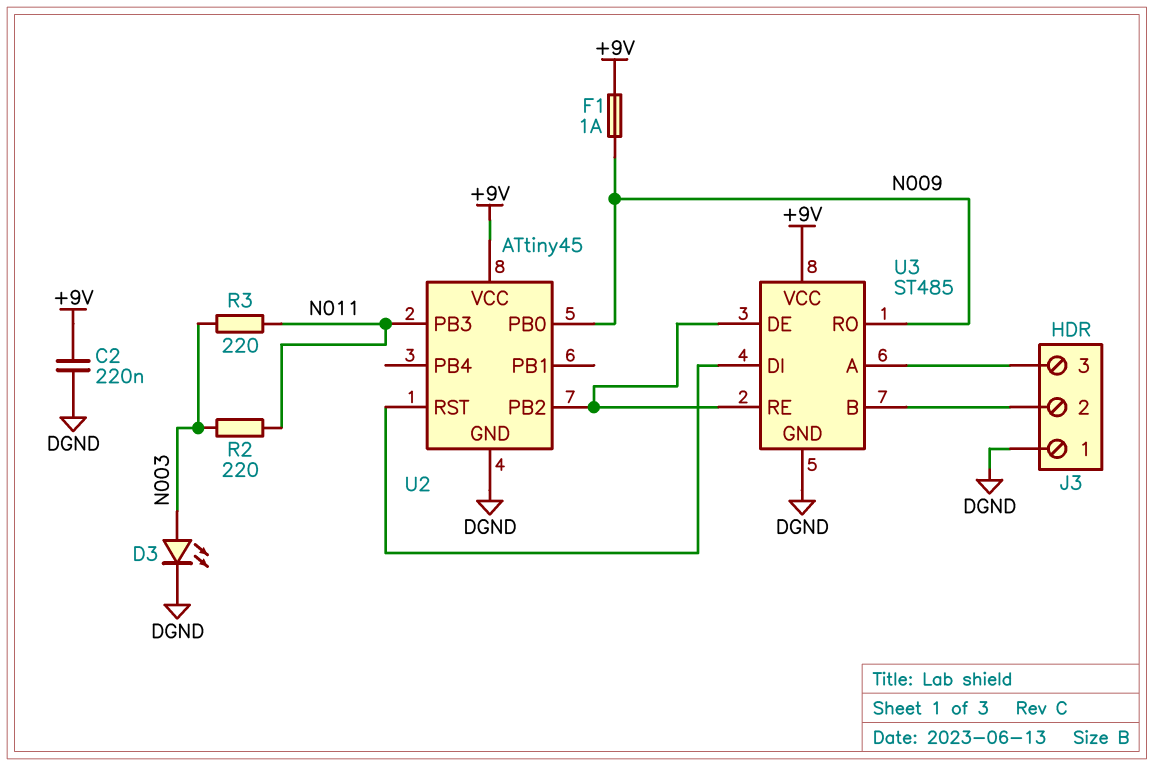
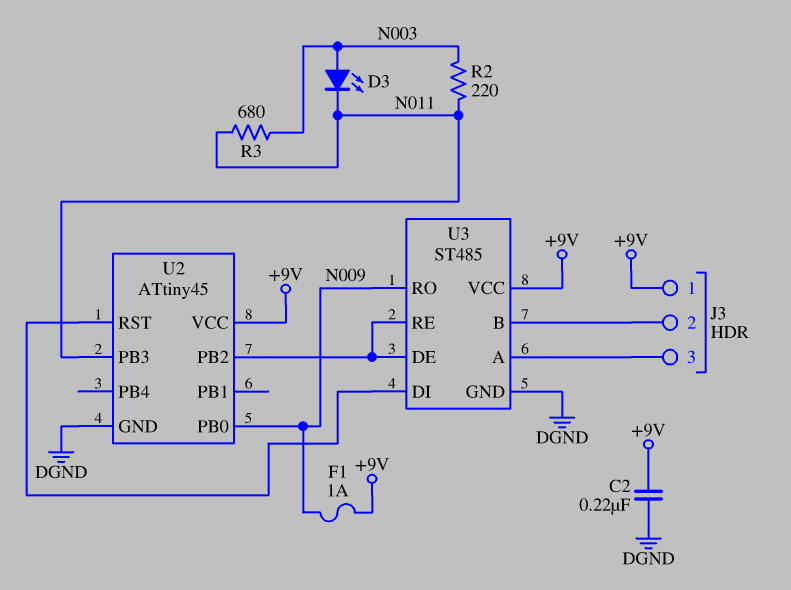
D3: LED (A N003, K DGND) -> LED (A N003, K N011)
J3 pin 1: DGND -> +9V
R3: 220 (N003, N011) -> 680 (N003, N011)

